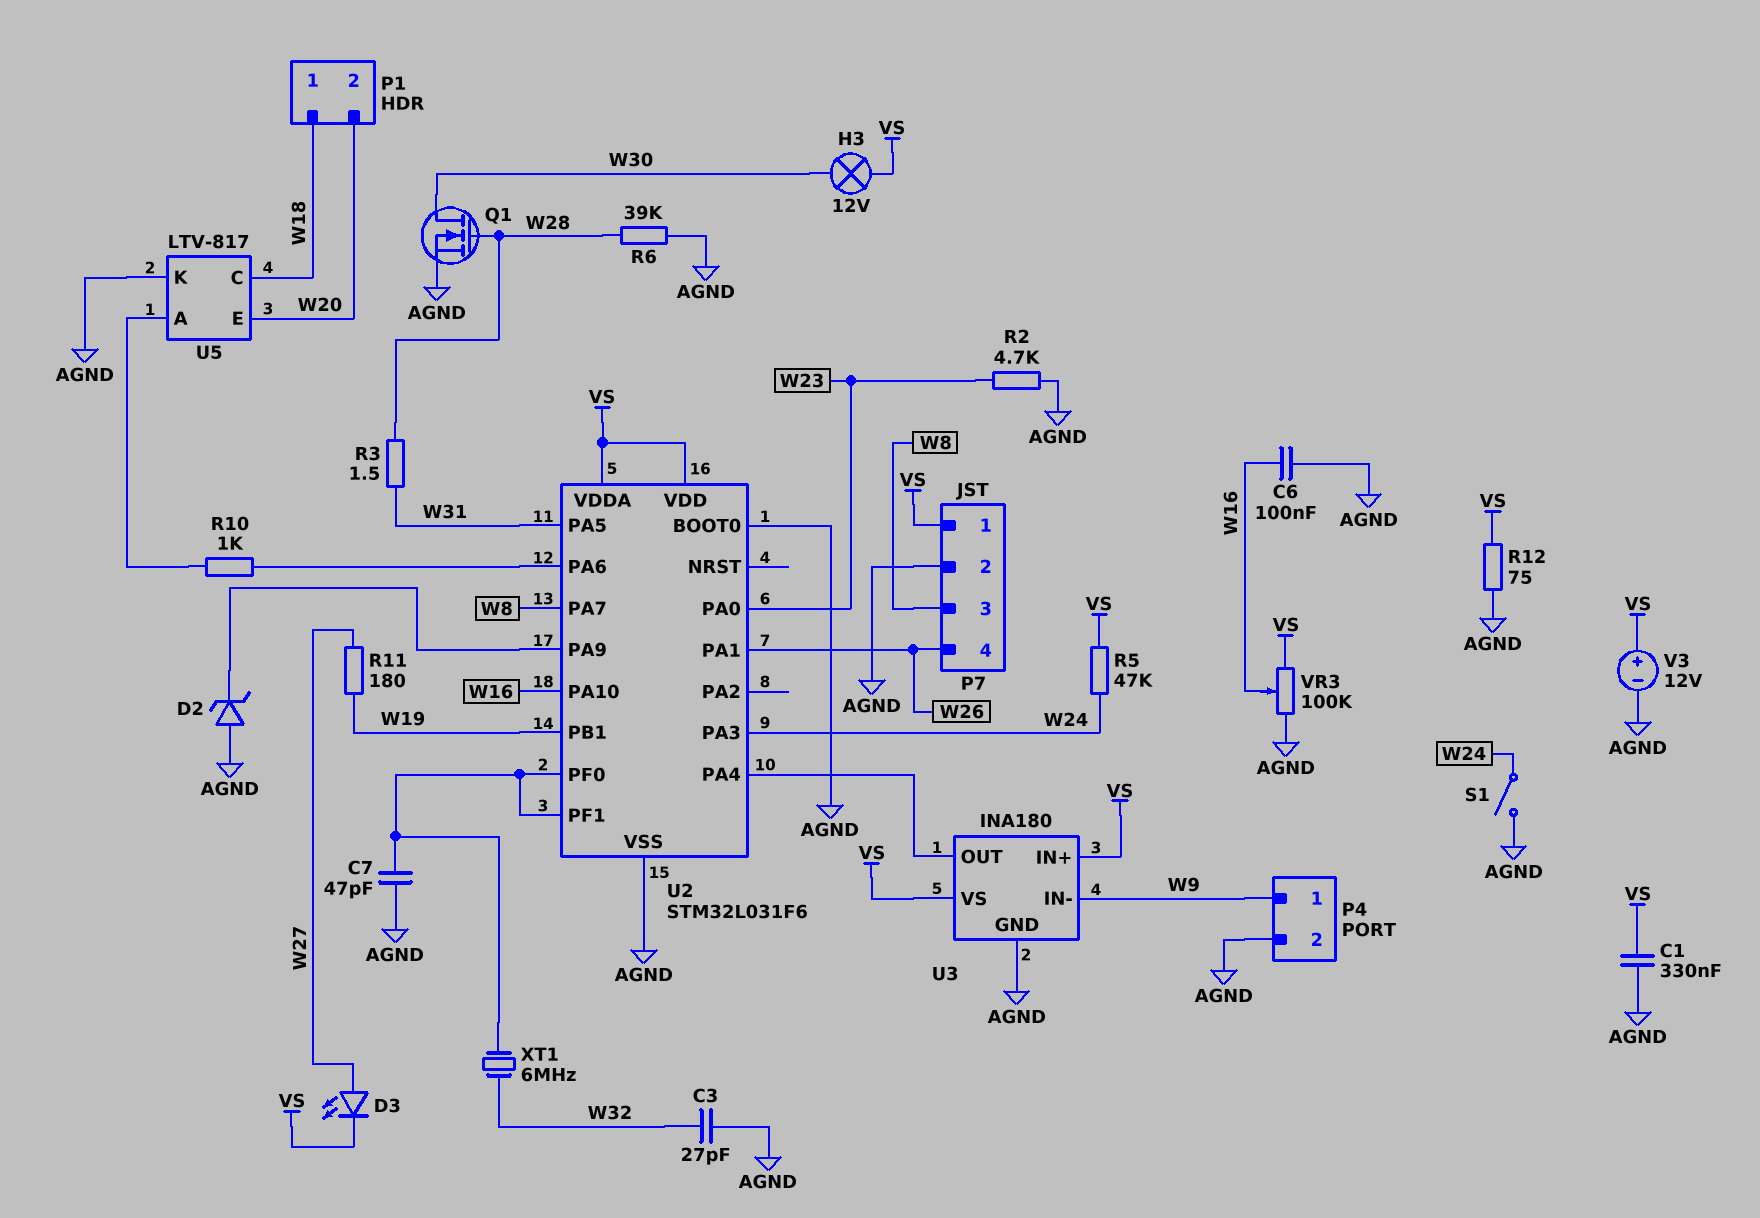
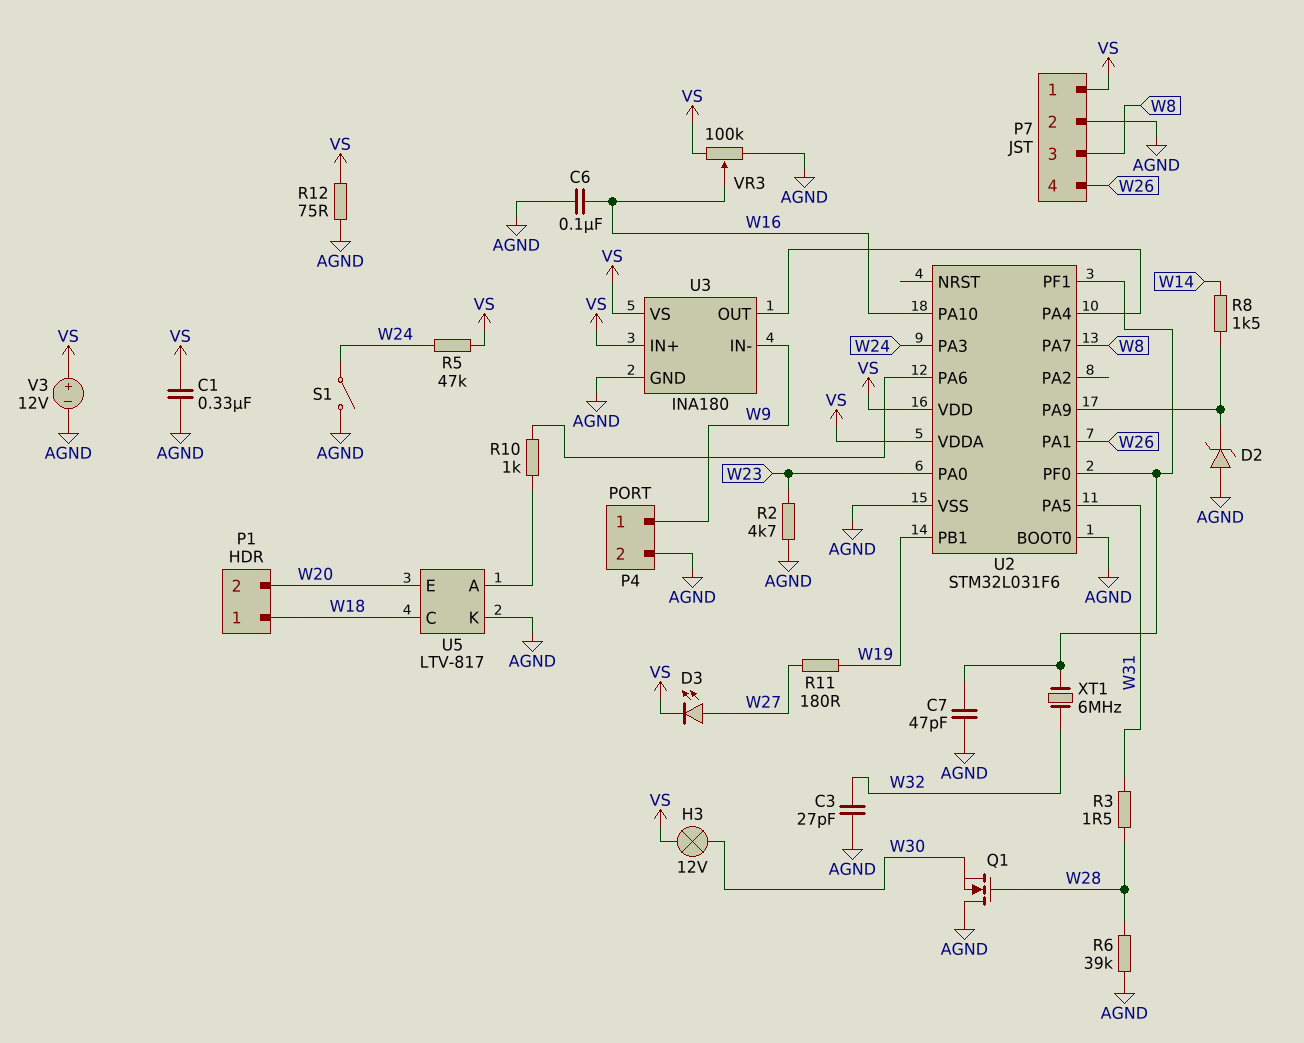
Q1: NMOS (G W28, D W30, S AGND) -> NMOS (G W28, D AGND, S W30)
R8: none -> 1.5k (U2/PA9, W14)

